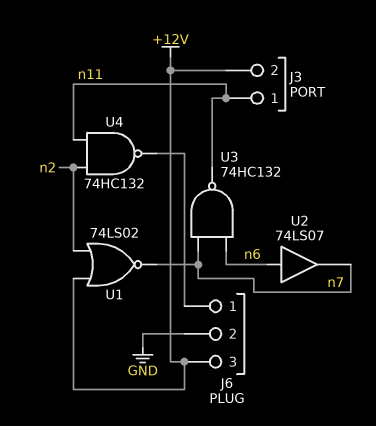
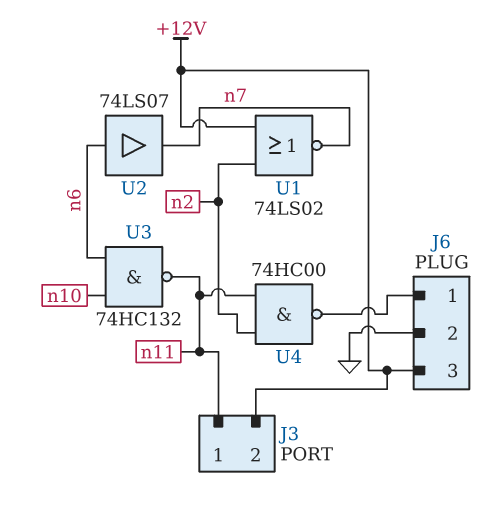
U3: NAND 74HC132 (in n6, in n7, out n11) -> NAND 74HC132 (in n6, in n10, out n11)
U4: NAND 74HC132 (in n2, in n11, out J6/1) -> NAND 74HC00 (in n2, in n11, out J6/1)

